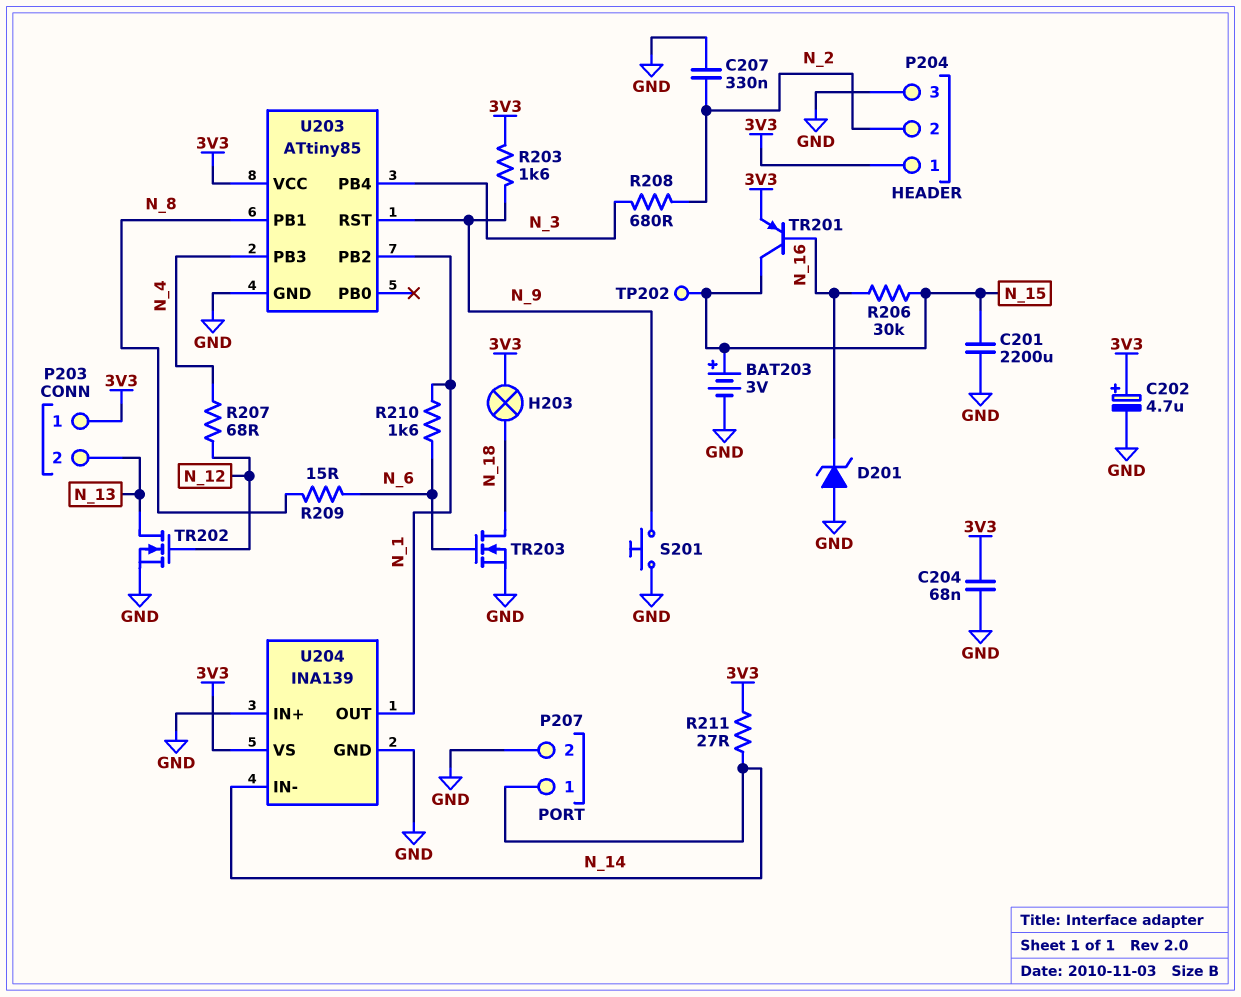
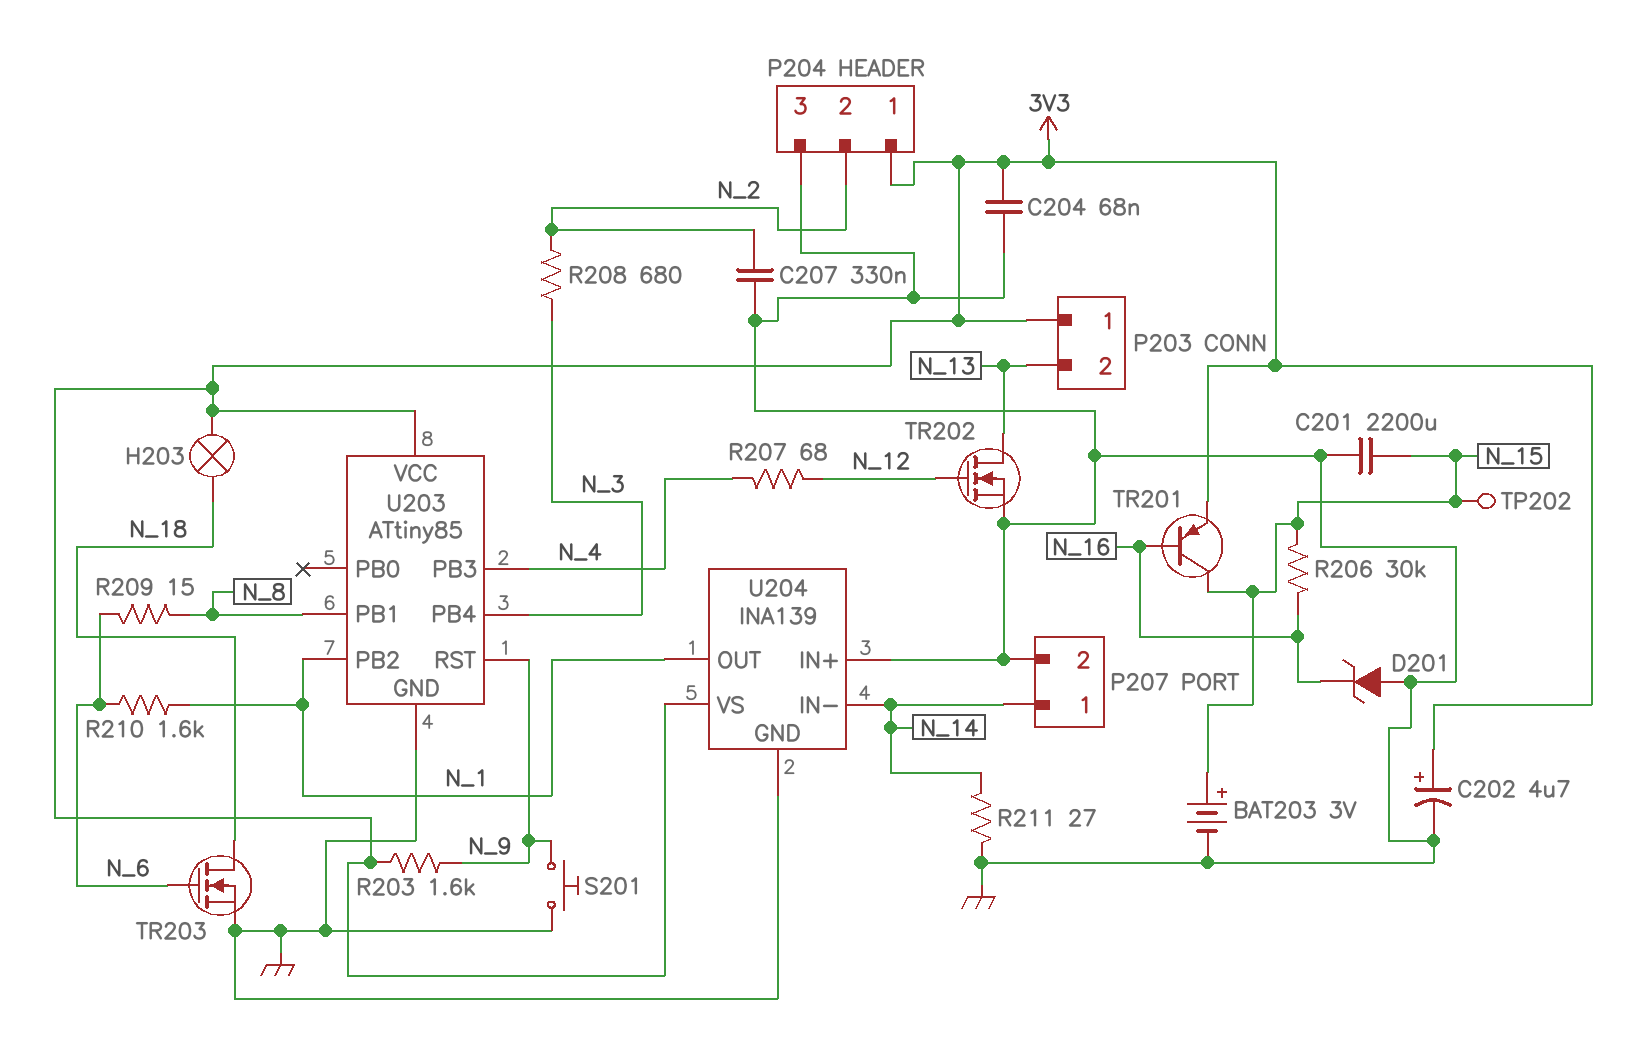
R211: 27 (3V3, N_14) -> 27 (GND, N_14)

